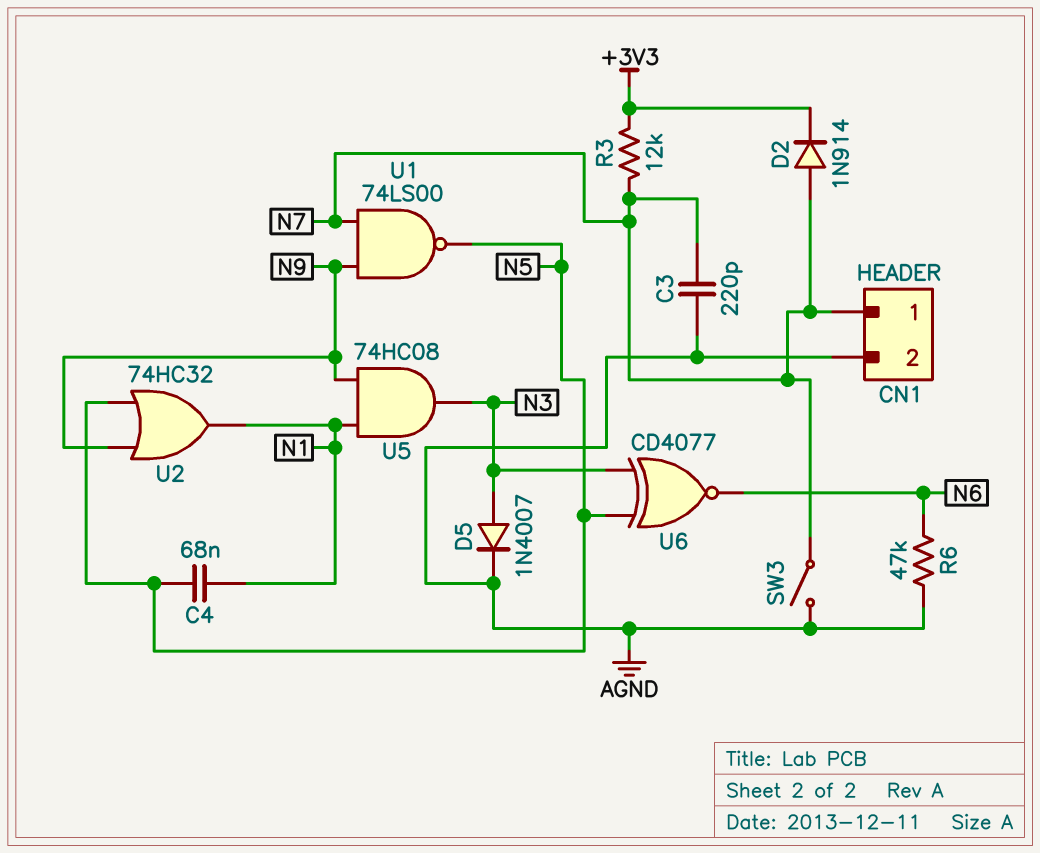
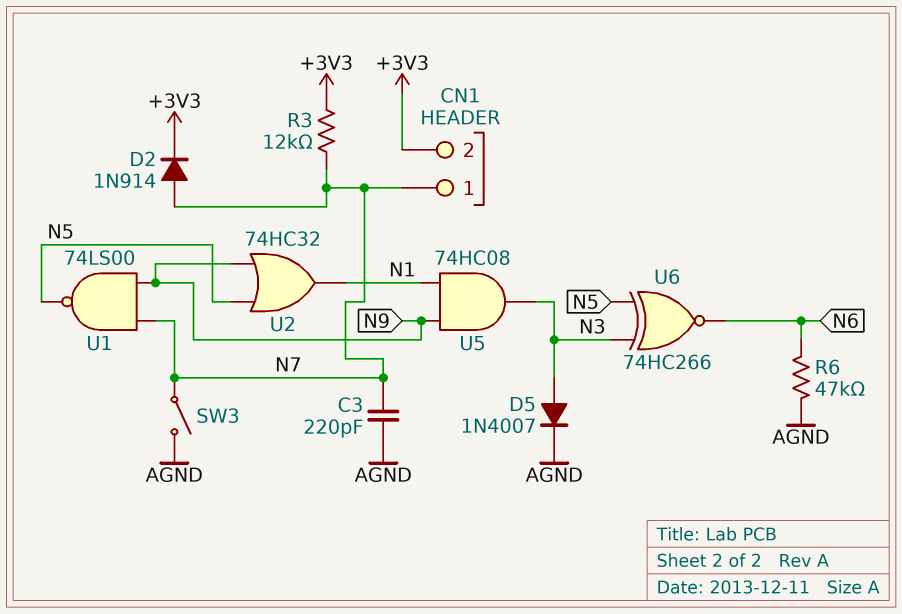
C4: 68nF (N1, N5) -> none
CN1 pin 2: AGND -> +3V3
U6: XNOR CD4077 (in N3, in N5, out N6) -> XNOR 74HC266 (in N3, in N5, out N6)

